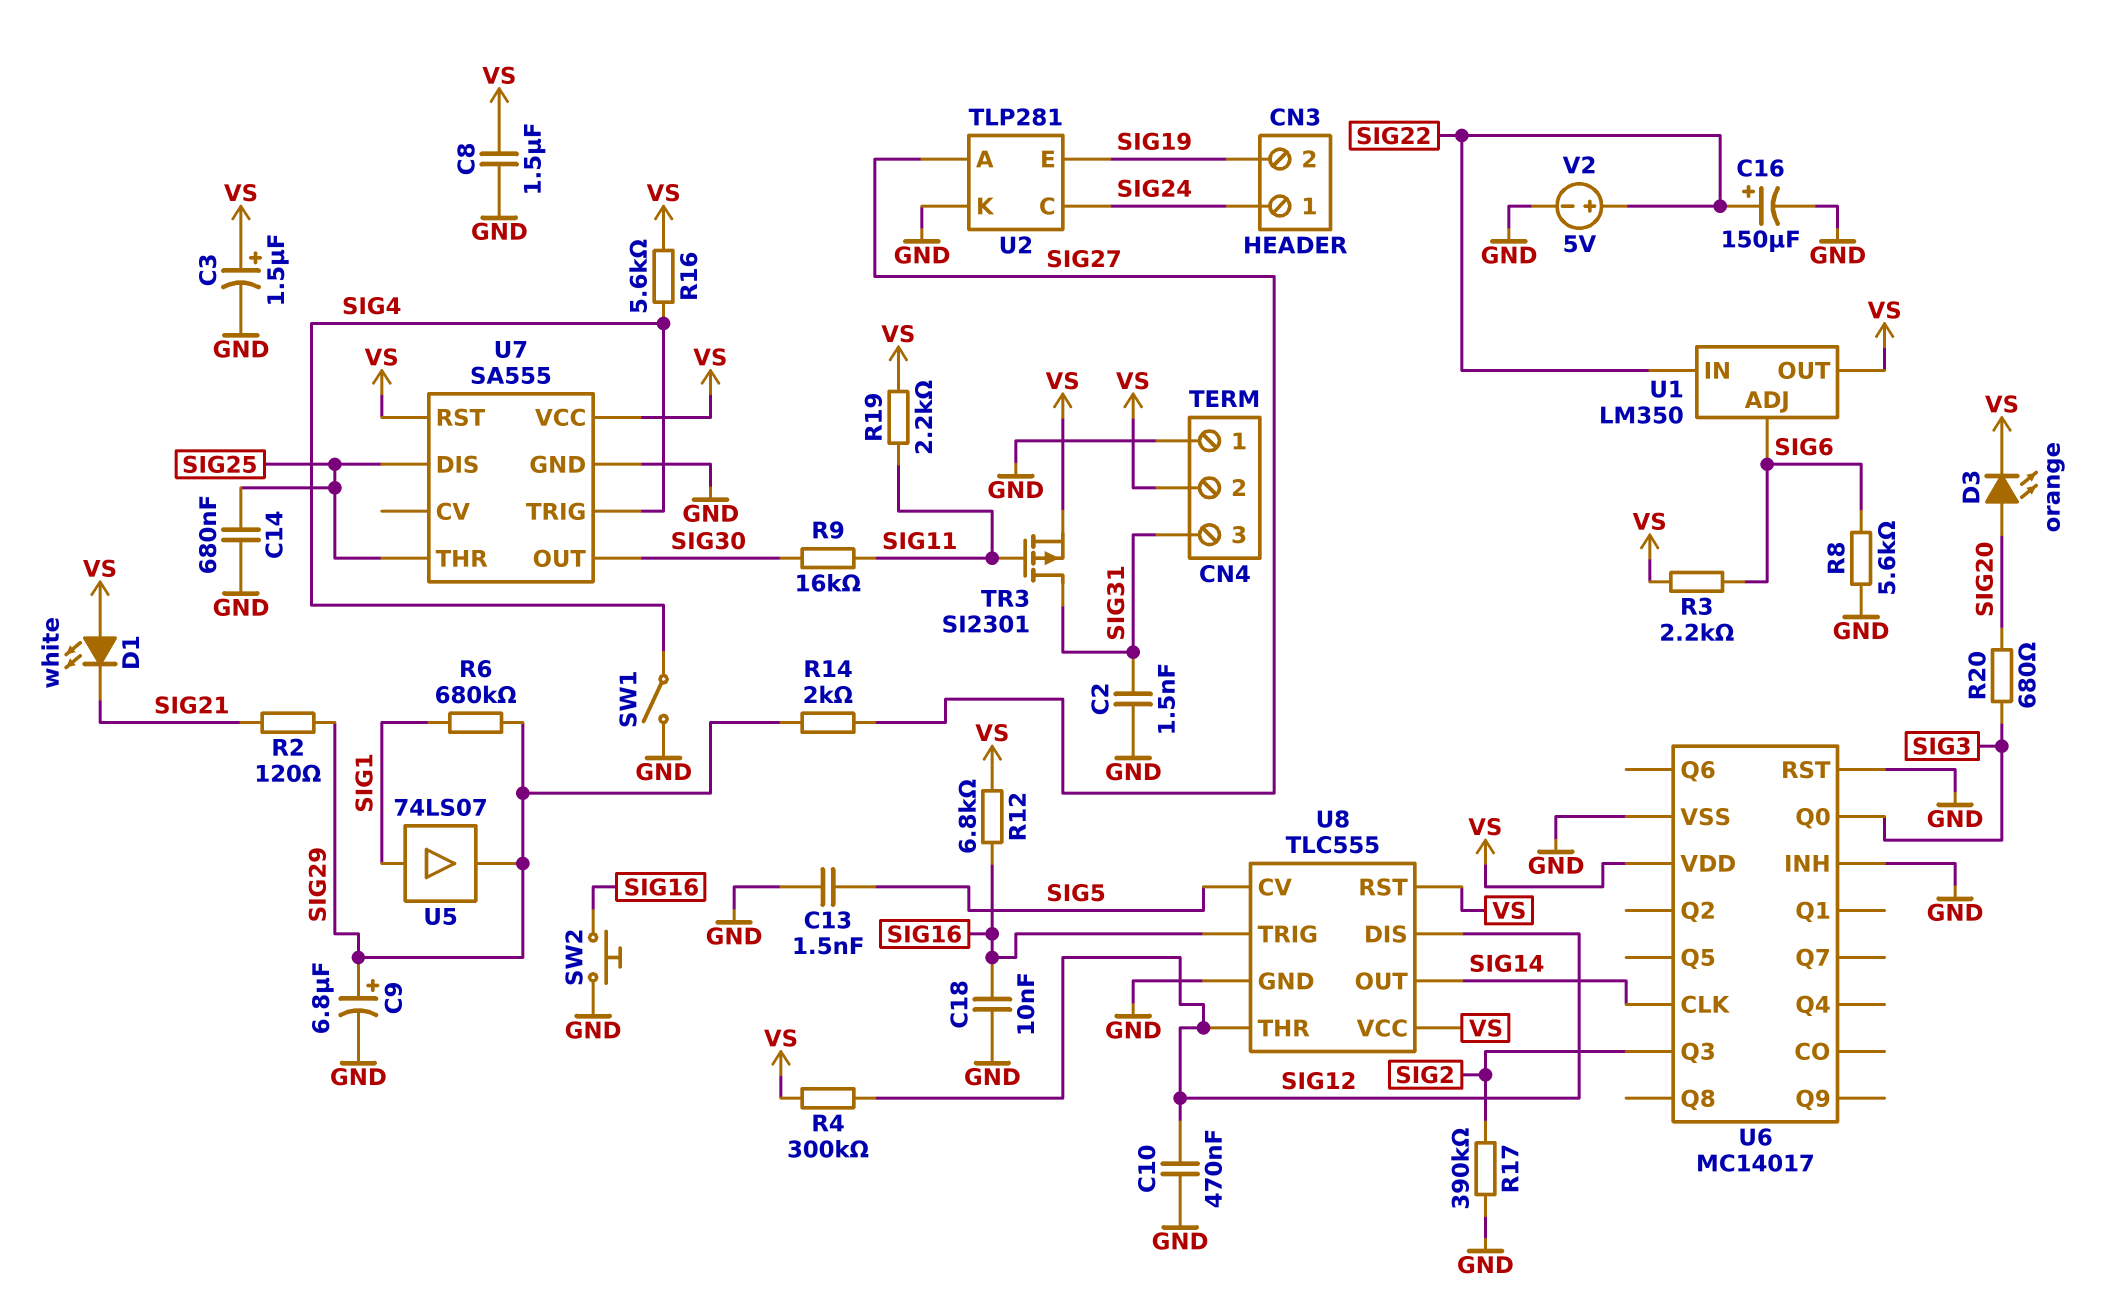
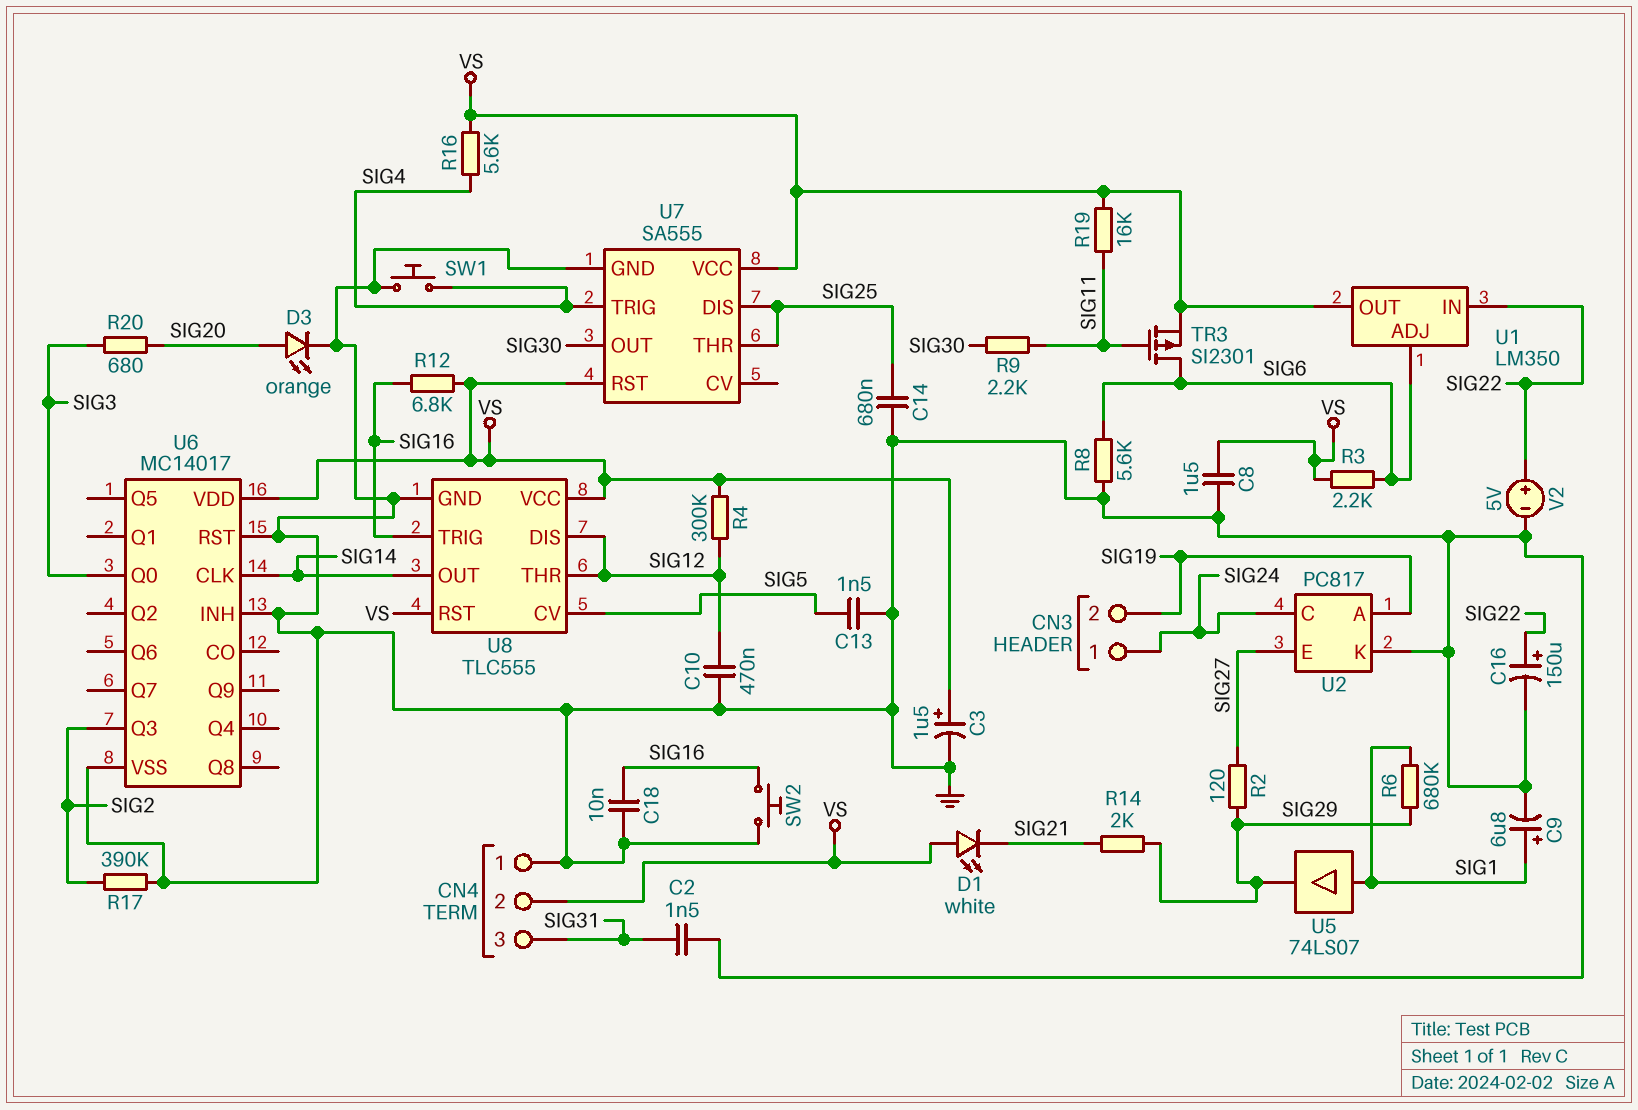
C9: 6.8uF (plus SIG29, minus GND) -> 6.8uF (plus SIG1, minus GND)
D3: LED orange (A SIG20, K VS) -> LED orange (A SIG20, K GND)
R2: 120 (SIG21, SIG29) -> 120 (SIG27, SIG29)
R9: 16k (SIG11, SIG30) -> 2.2k (SIG11, SIG30)
R14: 2k (SIG27, SIG29) -> 2k (SIG21, SIG29)
R19: 2.2k (SIG11, VS) -> 16k (SIG11, VS)
SW1: switch (GND, SIG4) -> button (GND, SIG4)
TR3: PMOS SI2301 (G SIG11, D SIG31, S VS) -> PMOS SI2301 (G SIG11, D SIG6, S VS)
U2: TLP281 -> PC817
U2 pin A: SIG27 -> SIG19
U2 pin E: SIG19 -> SIG27

